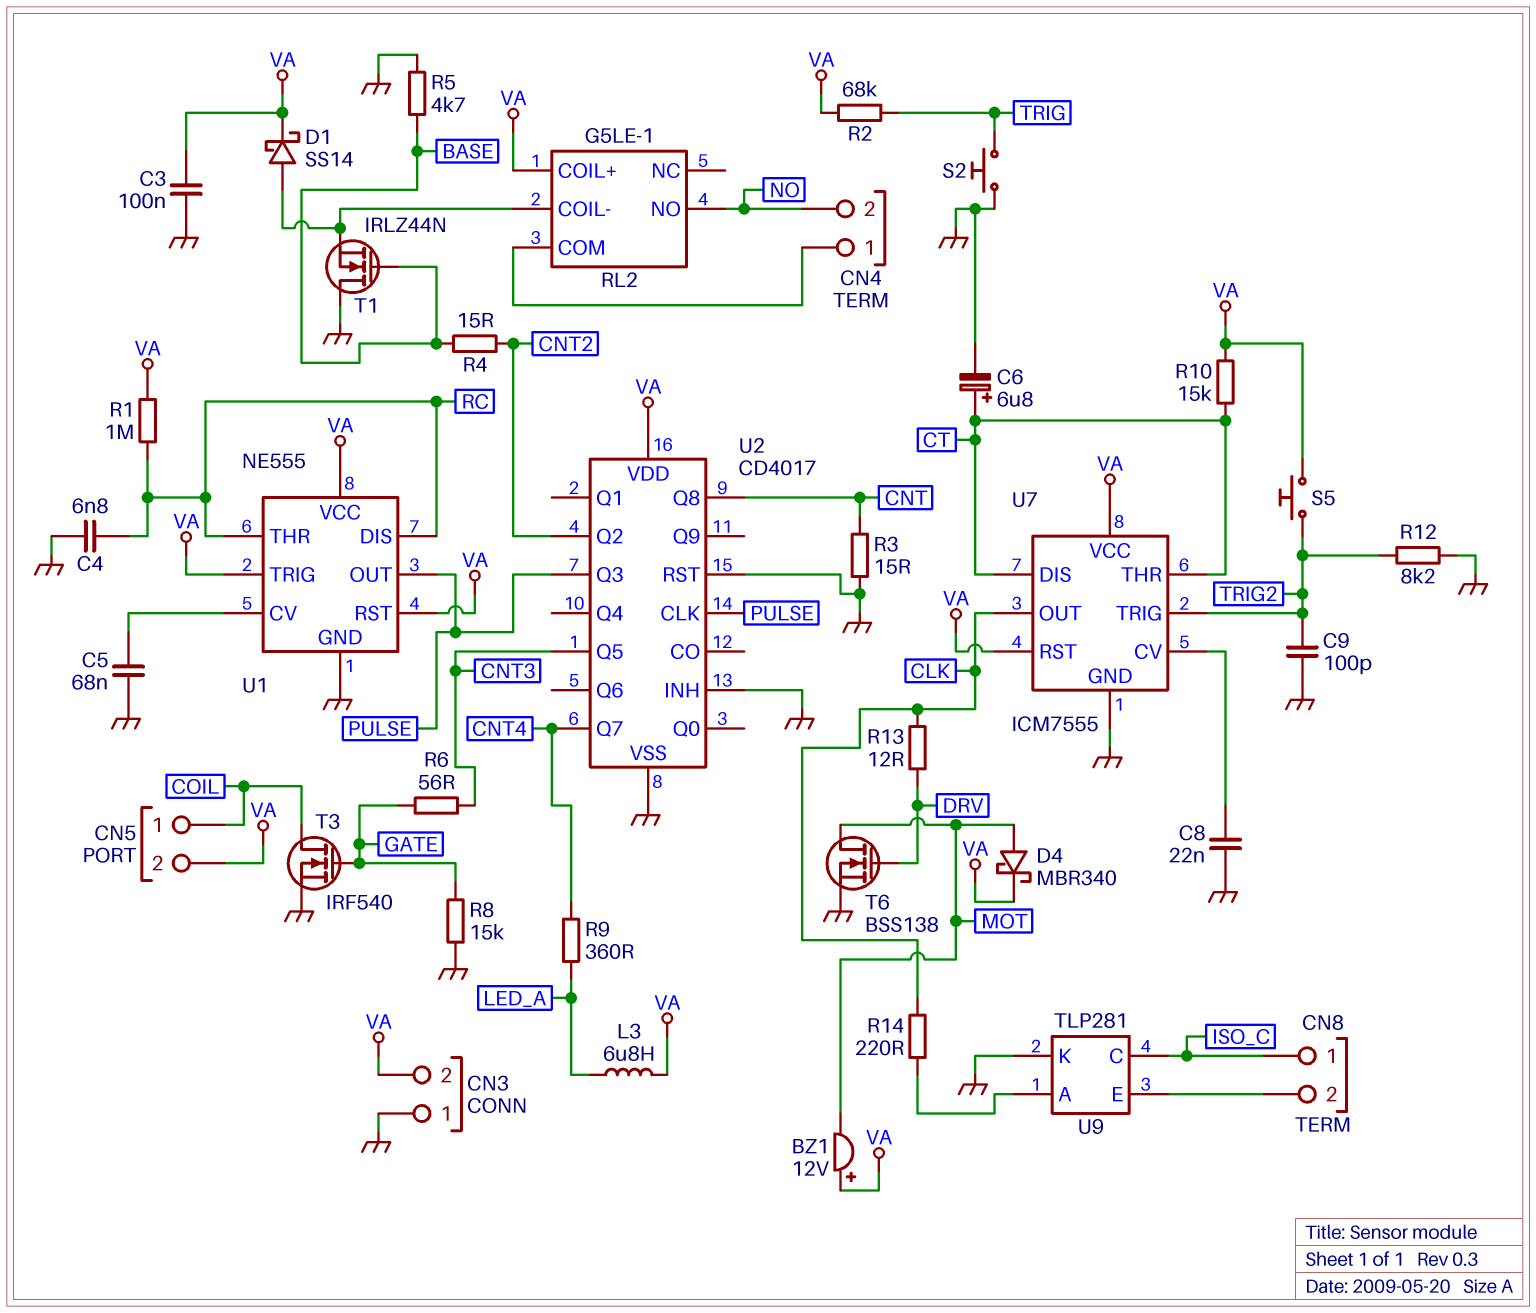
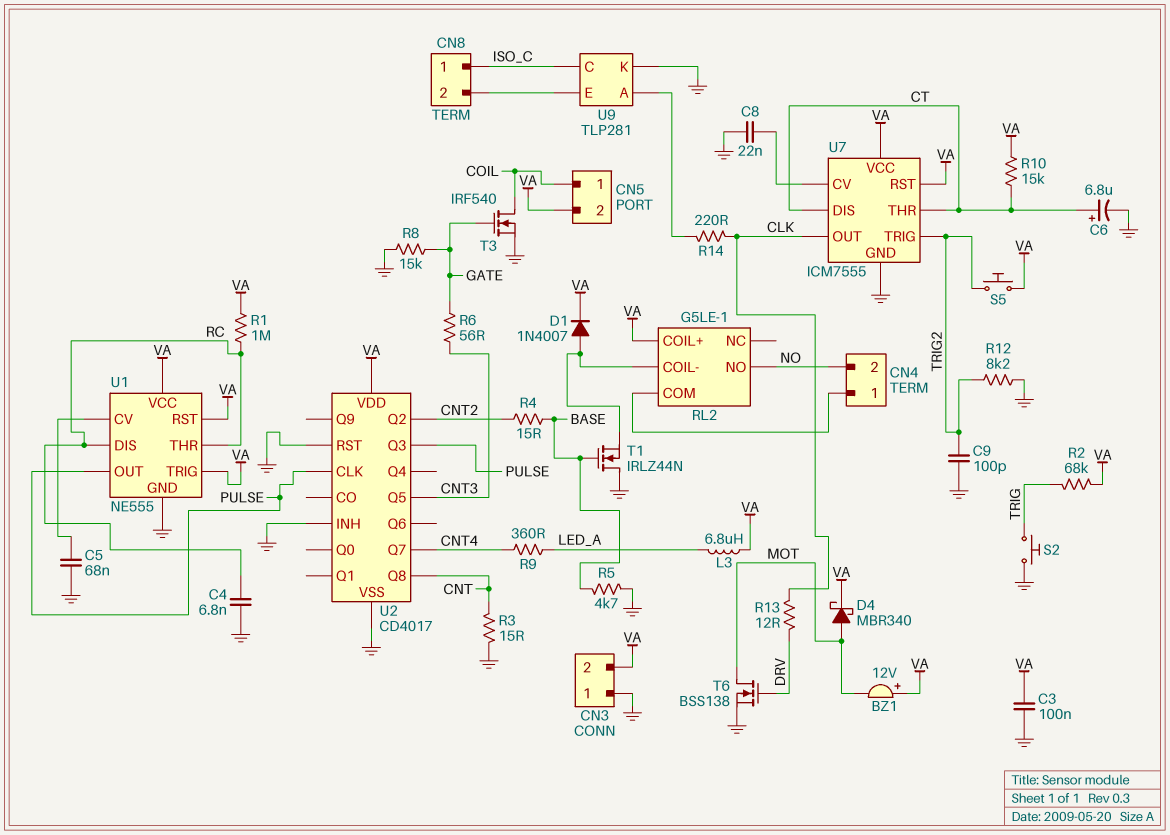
D1: schottky SS14 (A RL2/COIL-, K VA) -> diode 1N4007 (A RL2/COIL-, K VA)

